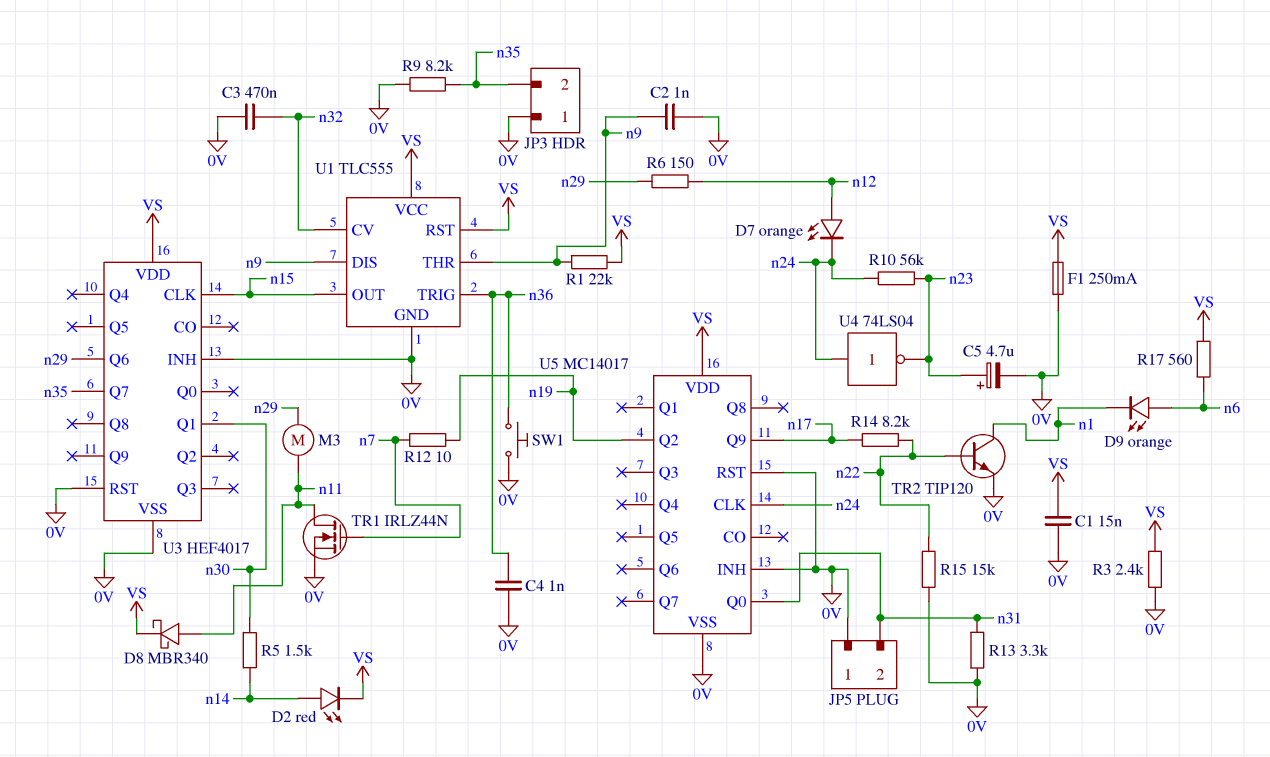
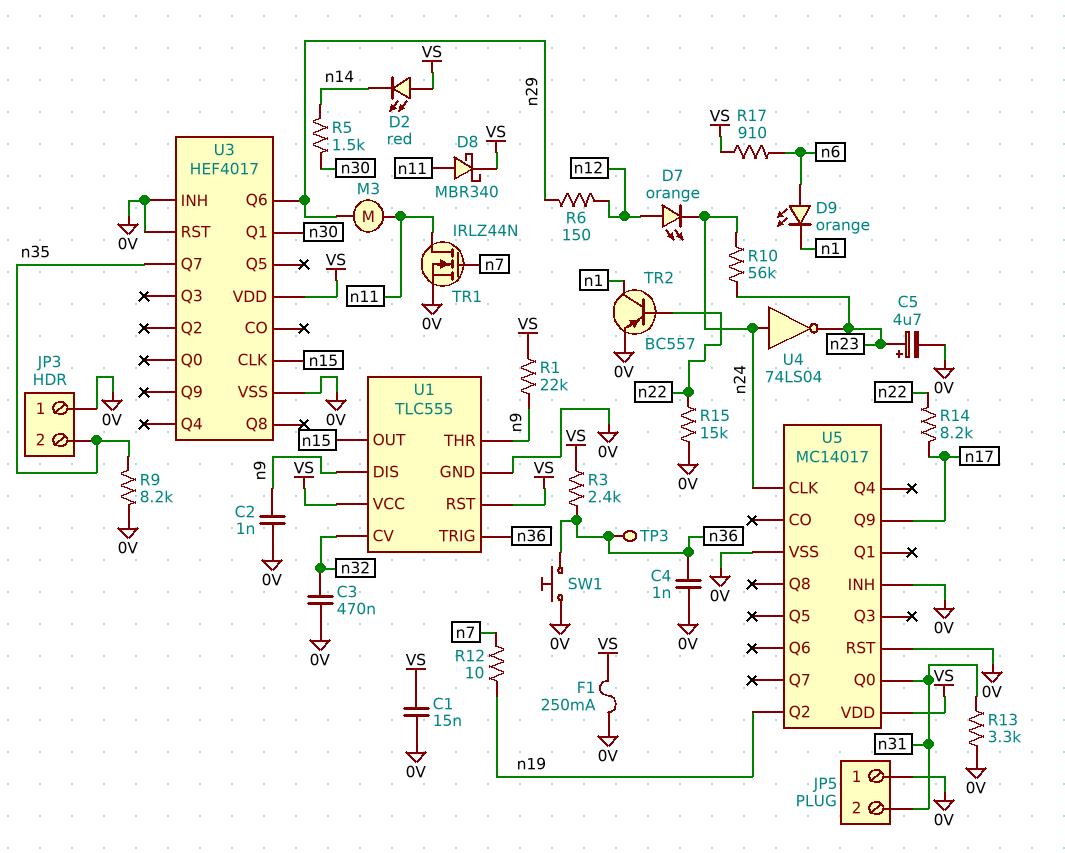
D2: LED red (A n14, K VS) -> LED red (A VS, K n14)
R3: 2.4k (0V, VS) -> 2.4k (VS, n36)
R17: 560 (VS, n6) -> 910 (VS, n6)
TP3: none -> test point (n36)
TR2: NPN TIP120 (B n22, C n1, E 0V) -> PNP BC557 (B n22, C n1, E 0V)

